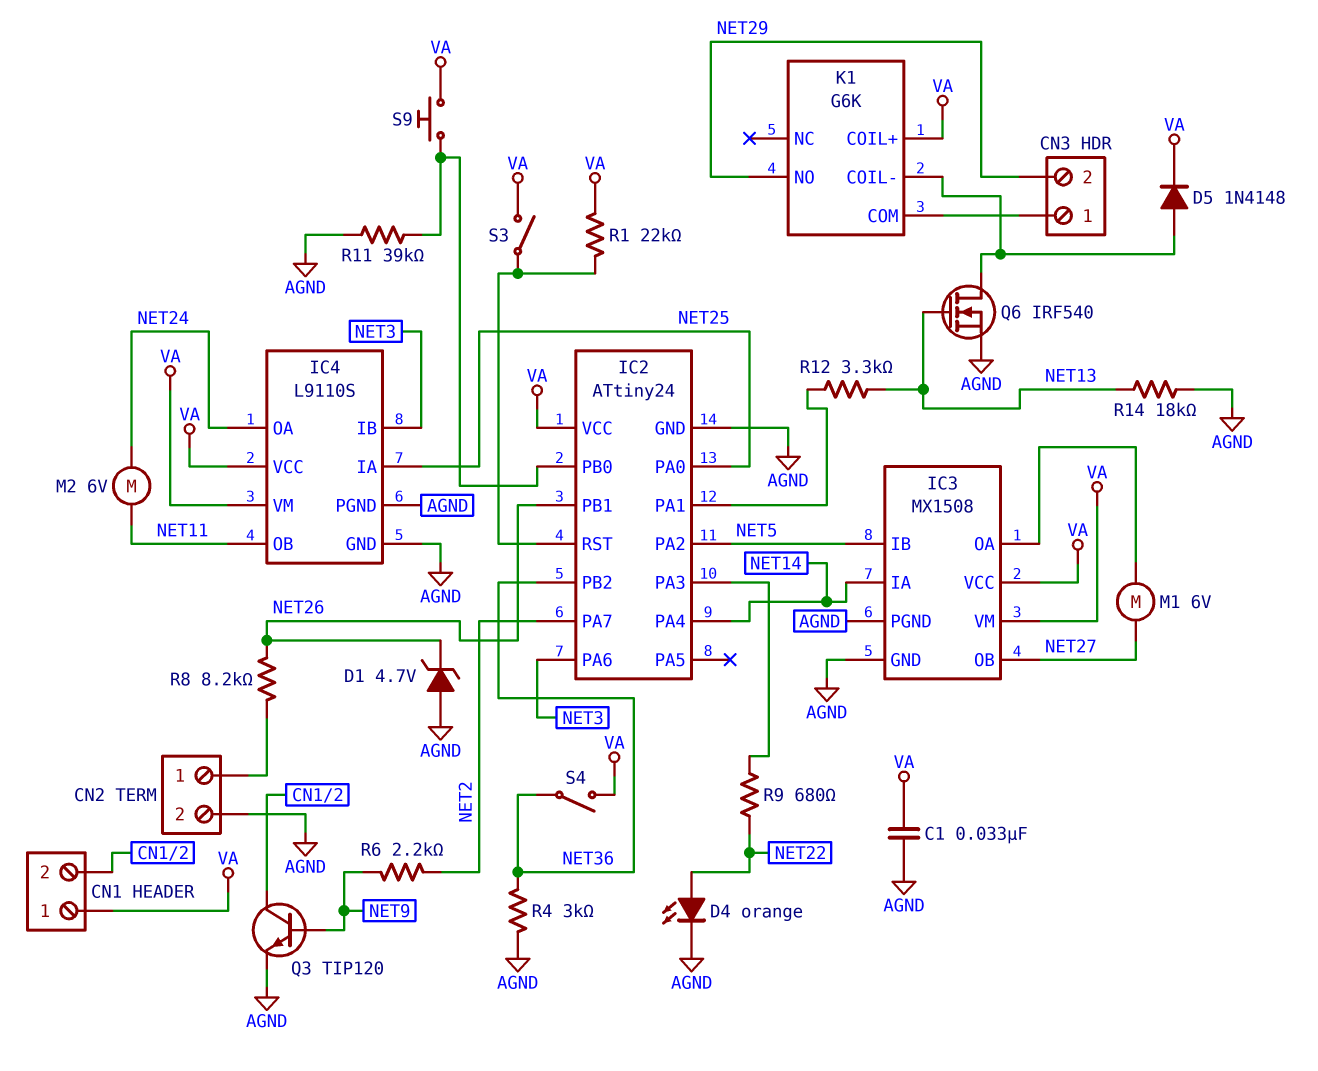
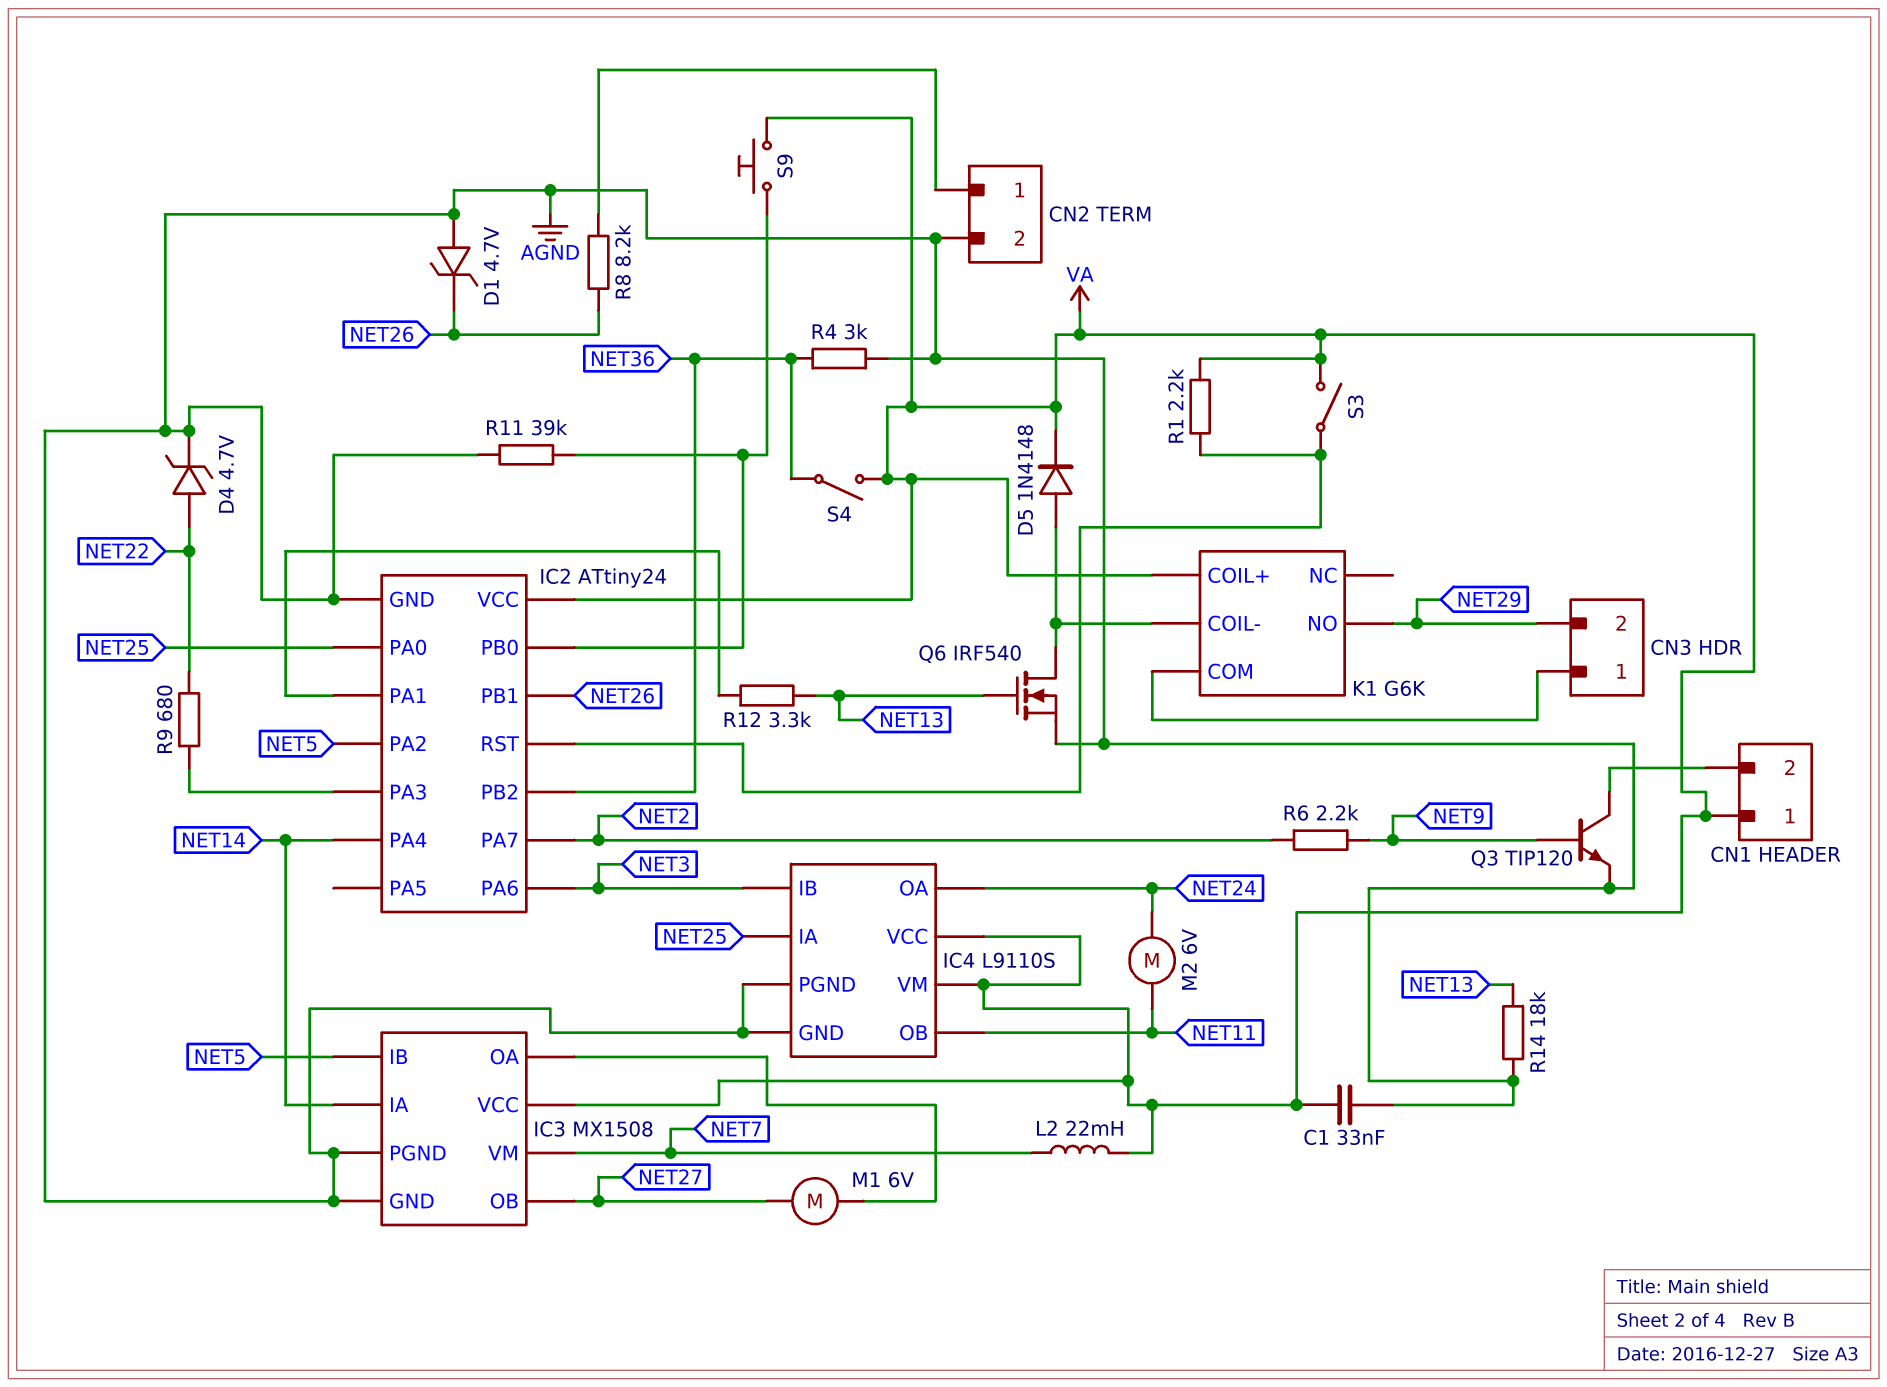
D4: LED orange (A NET22, K AGND) -> zener 4.7V (A NET22, K AGND)
IC3 pin VM: VA -> NET7
L2: none -> 22mH (NET7, VA)
R1: 22k (IC2/RST, VA) -> 2.2k (IC2/RST, VA)

